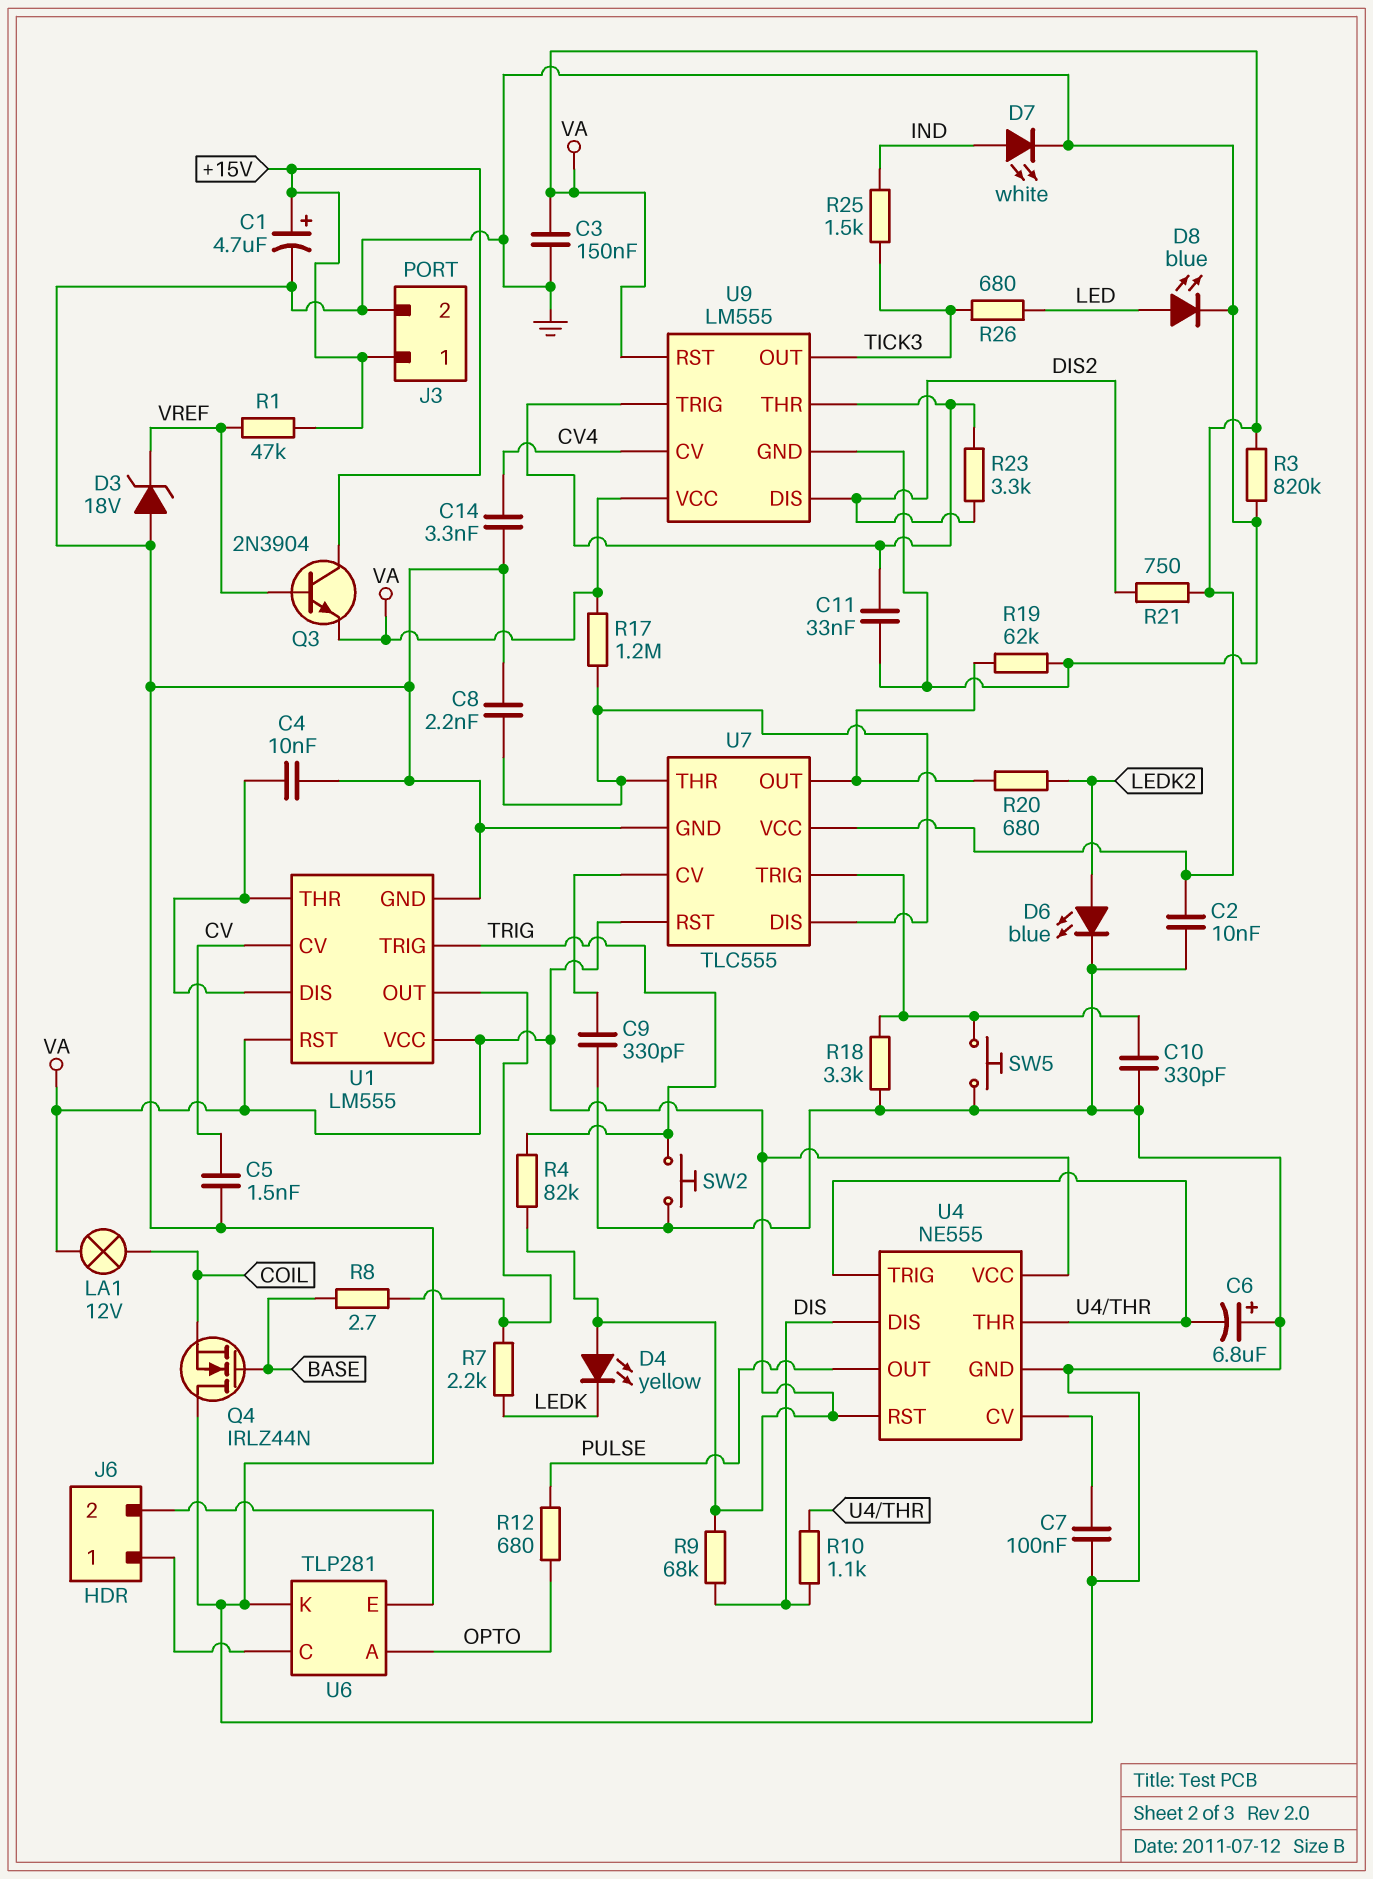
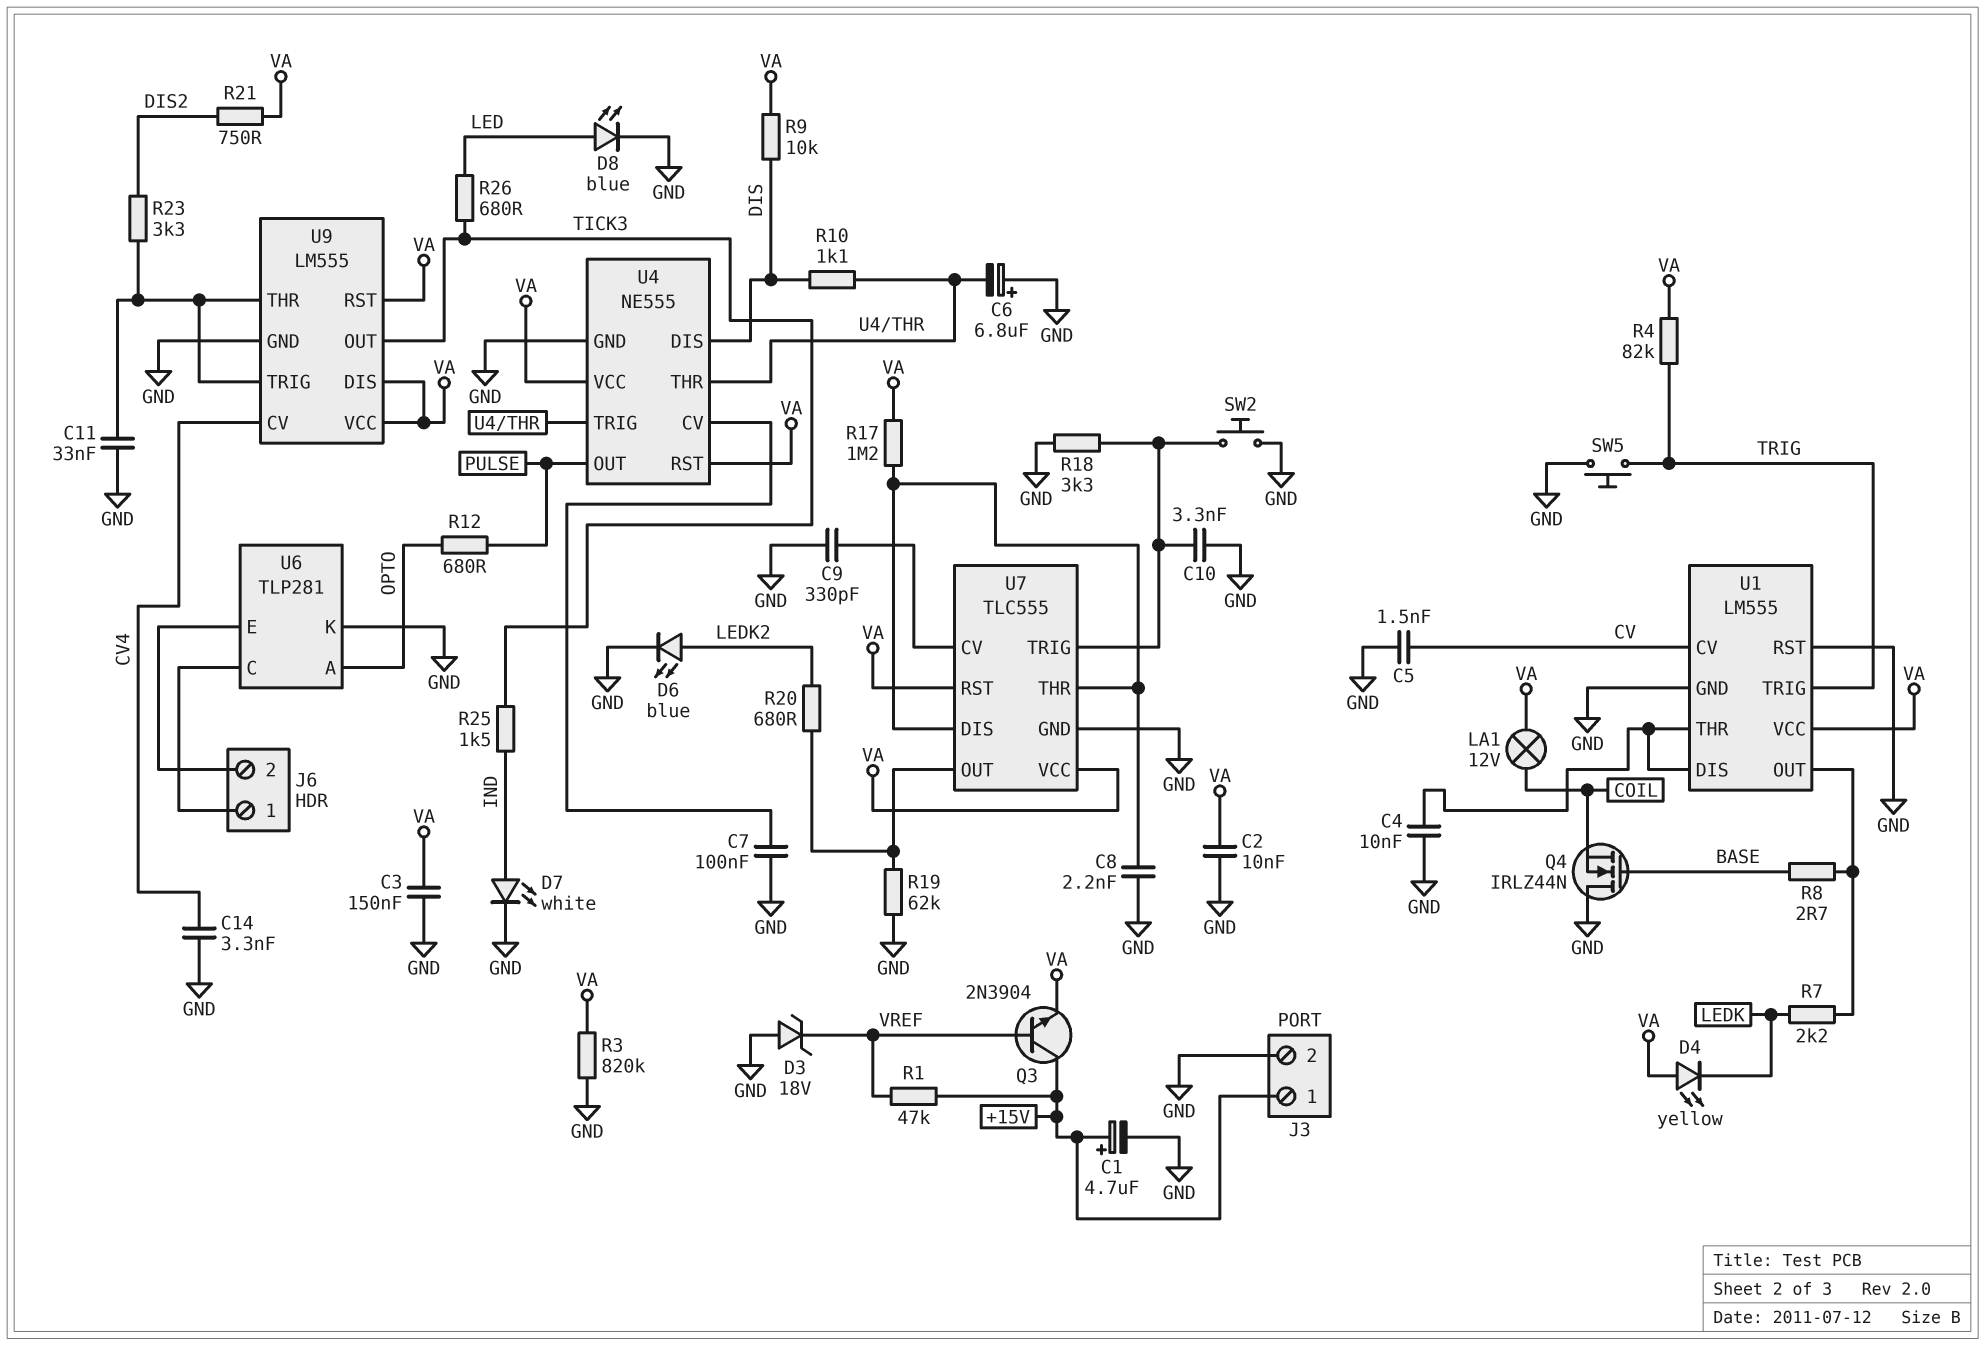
C10: 330pF (GND, U7/TRIG) -> 3.3nF (GND, U7/TRIG)
R9: 68k (DIS, VA) -> 10k (DIS, VA)
SW2: button (GND, TRIG) -> button (GND, U7/TRIG)
SW5: button (GND, U7/TRIG) -> button (GND, TRIG)
U1 pin RST: VA -> GND
U9 pin DIS: DIS2 -> VA

